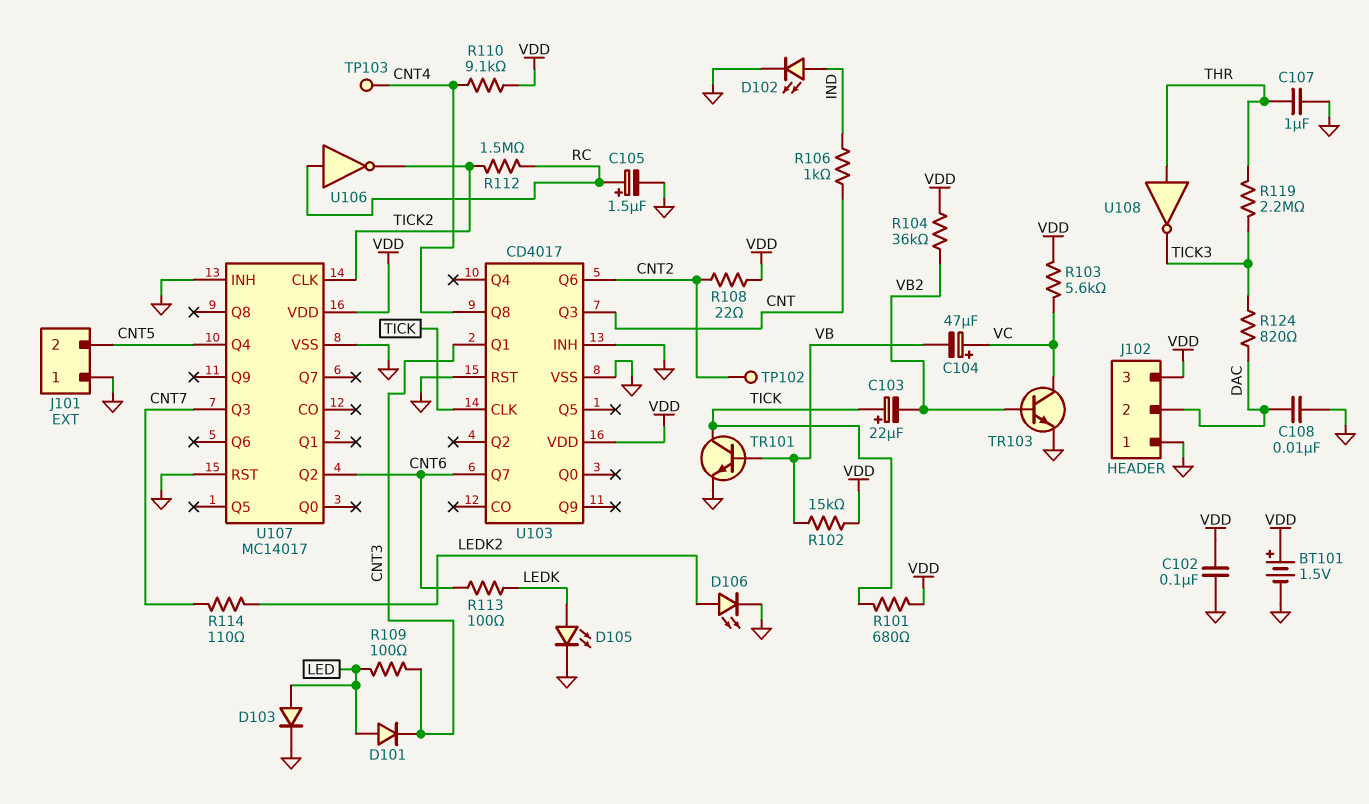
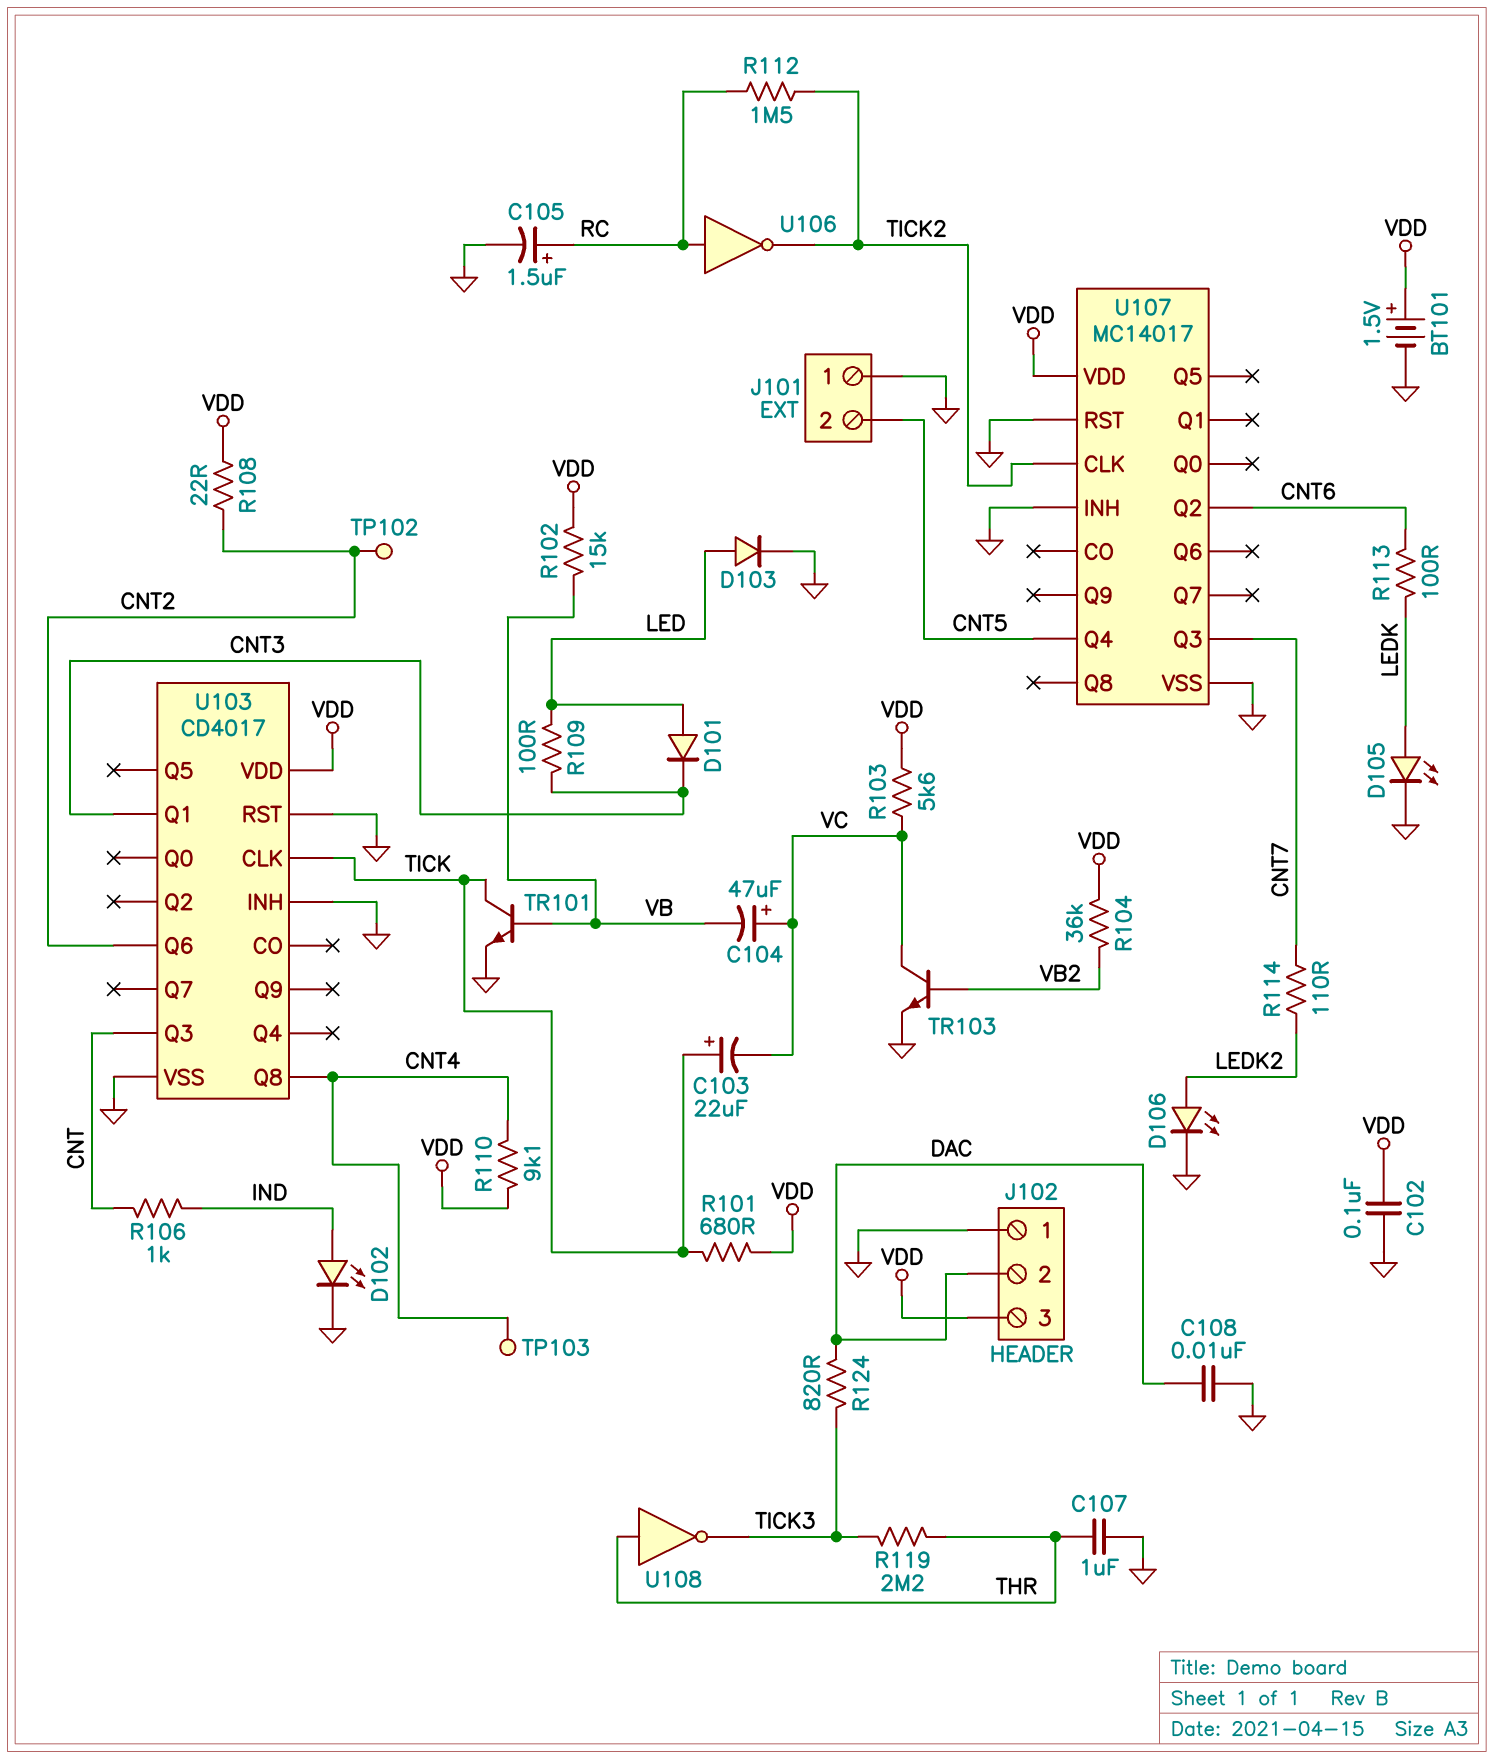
C103: 22uF (plus TICK, minus VB2) -> 22uF (plus TICK, minus VC)
U103 pin Q7: CNT6 -> none

